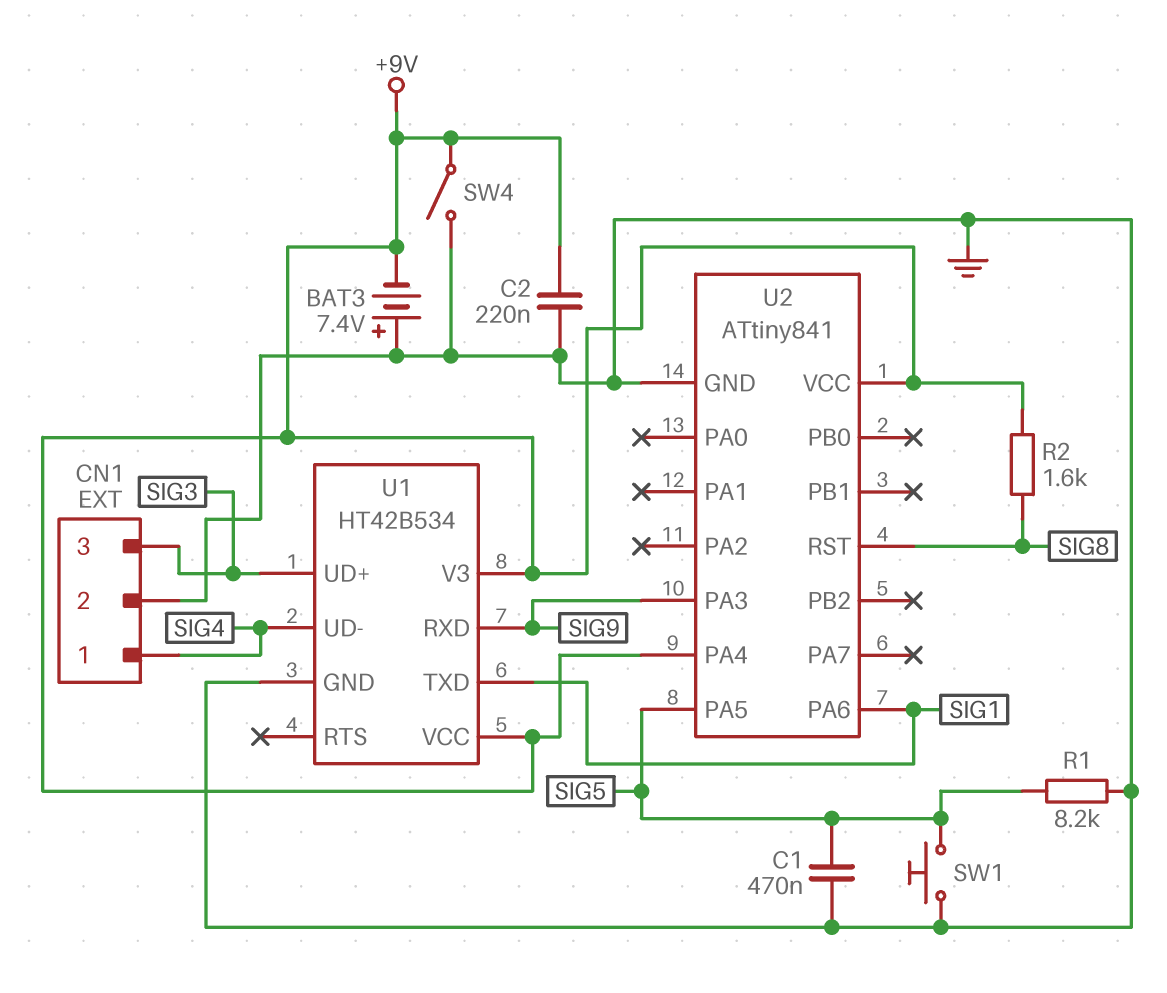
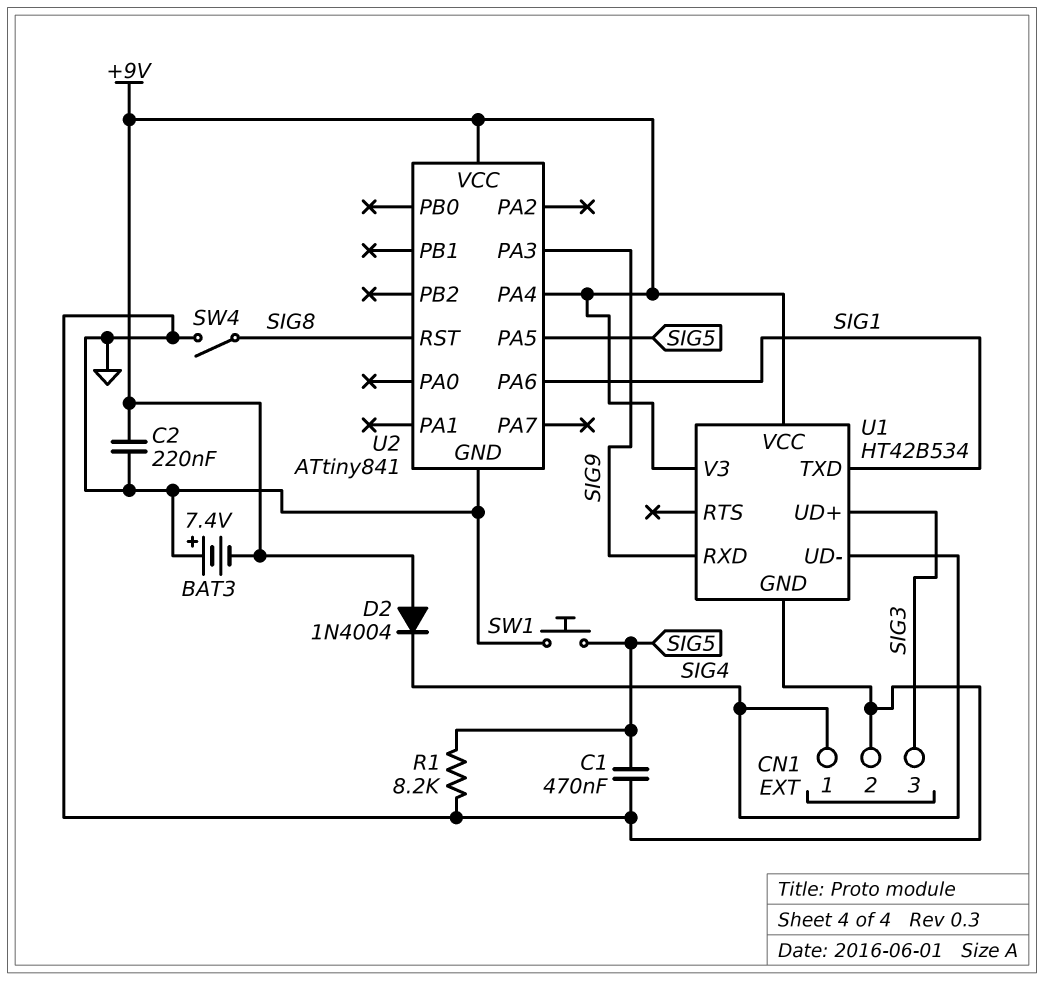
D2: none -> diode 1N4004 (A +9V, K SIG4)
R2: 1.6k (+9V, SIG8) -> none
SW4: switch (+9V, GND) -> switch (GND, SIG8)

